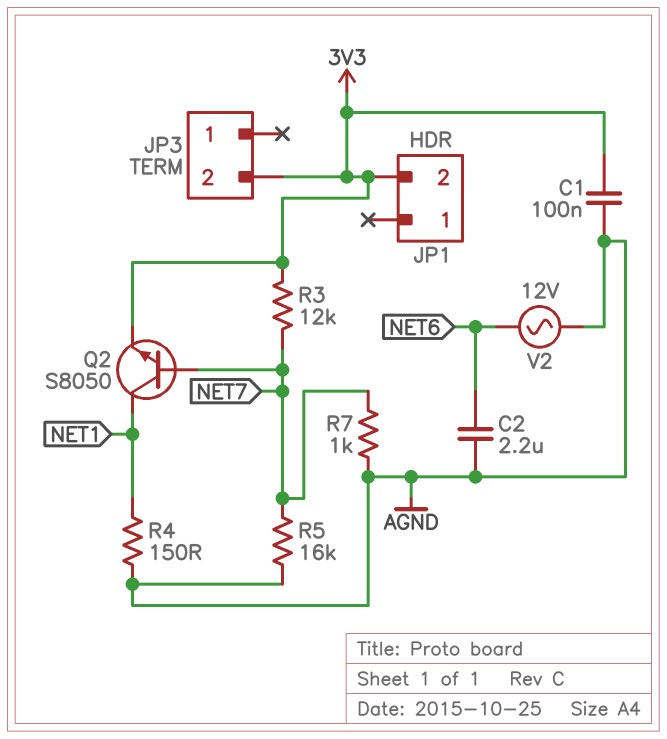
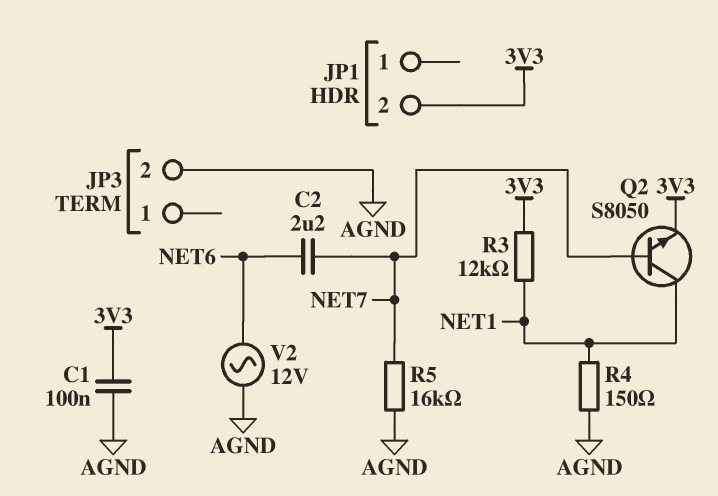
C2: 2.2uF (AGND, NET6) -> 2.2uF (NET6, NET7)
JP3 pin 2: 3V3 -> AGND
R3: 12k (3V3, NET7) -> 12k (3V3, NET1)
R7: 1k (AGND, NET7) -> none

